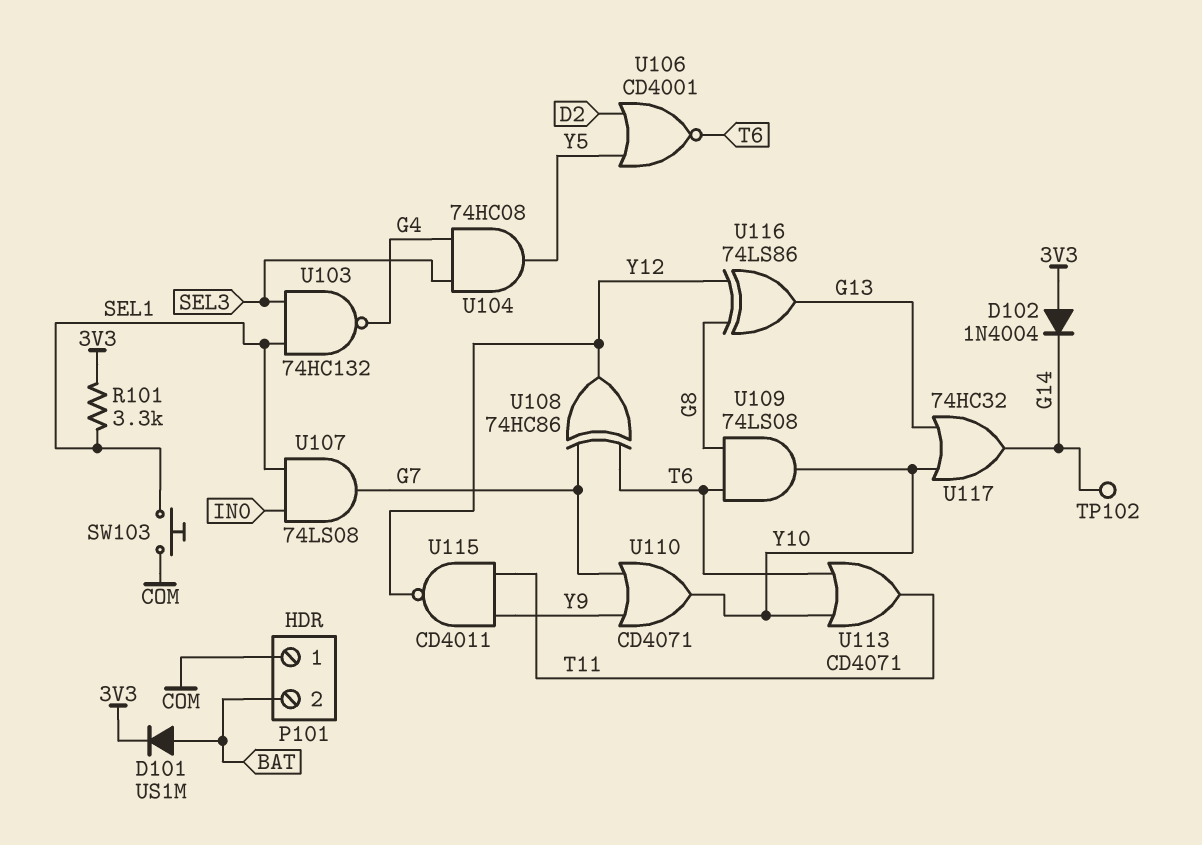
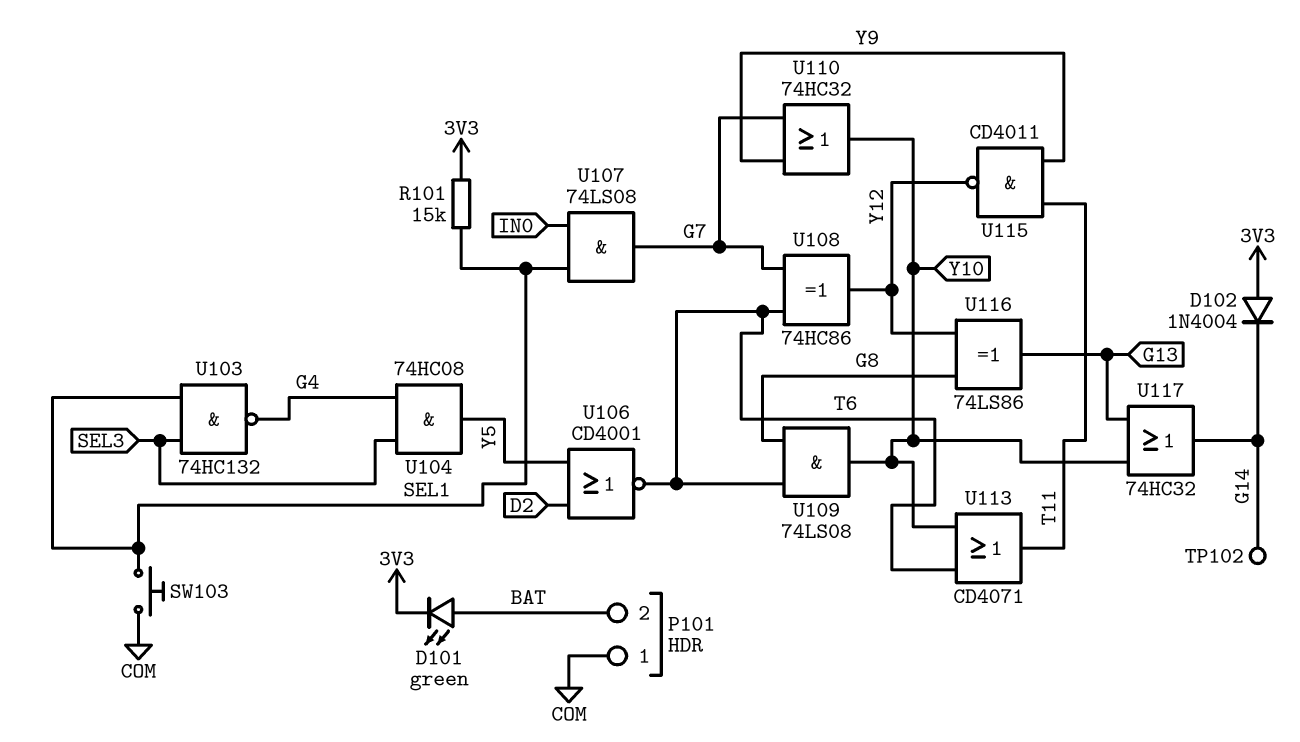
D101: diode US1M (A BAT, K 3V3) -> LED green (A BAT, K 3V3)
R101: 3.3k (3V3, SEL1) -> 15k (3V3, SEL1)
U110: OR CD4071 (in G7, in Y9, out Y10) -> OR 74HC32 (in G7, in Y9, out Y10)

